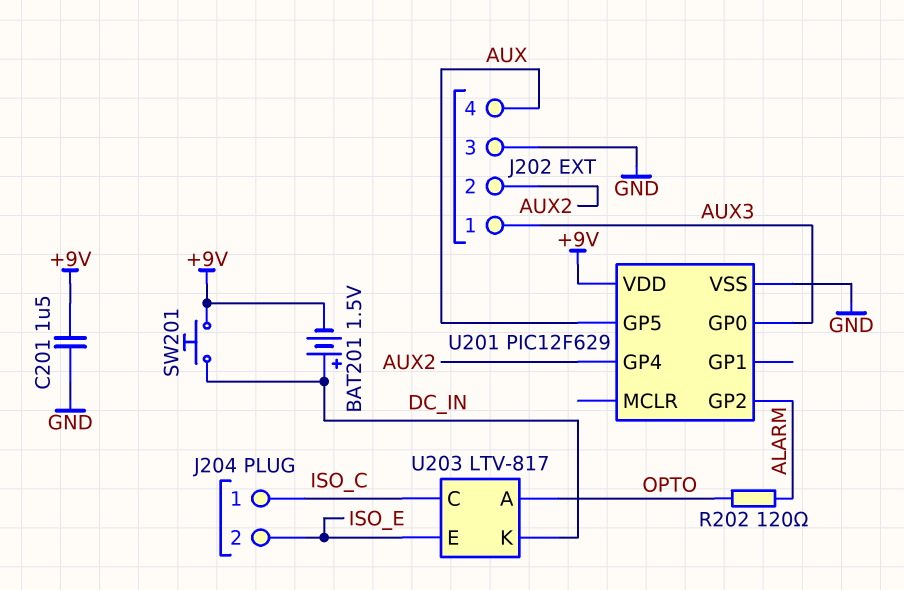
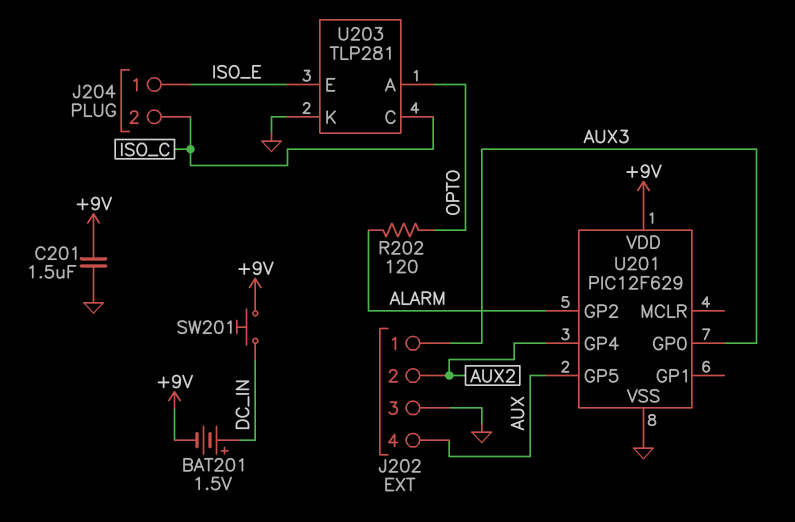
J204 pin 1: ISO_C -> ISO_E
J204 pin 2: ISO_E -> ISO_C
U203: LTV-817 -> TLP281
U203 pin K: DC_IN -> GND

